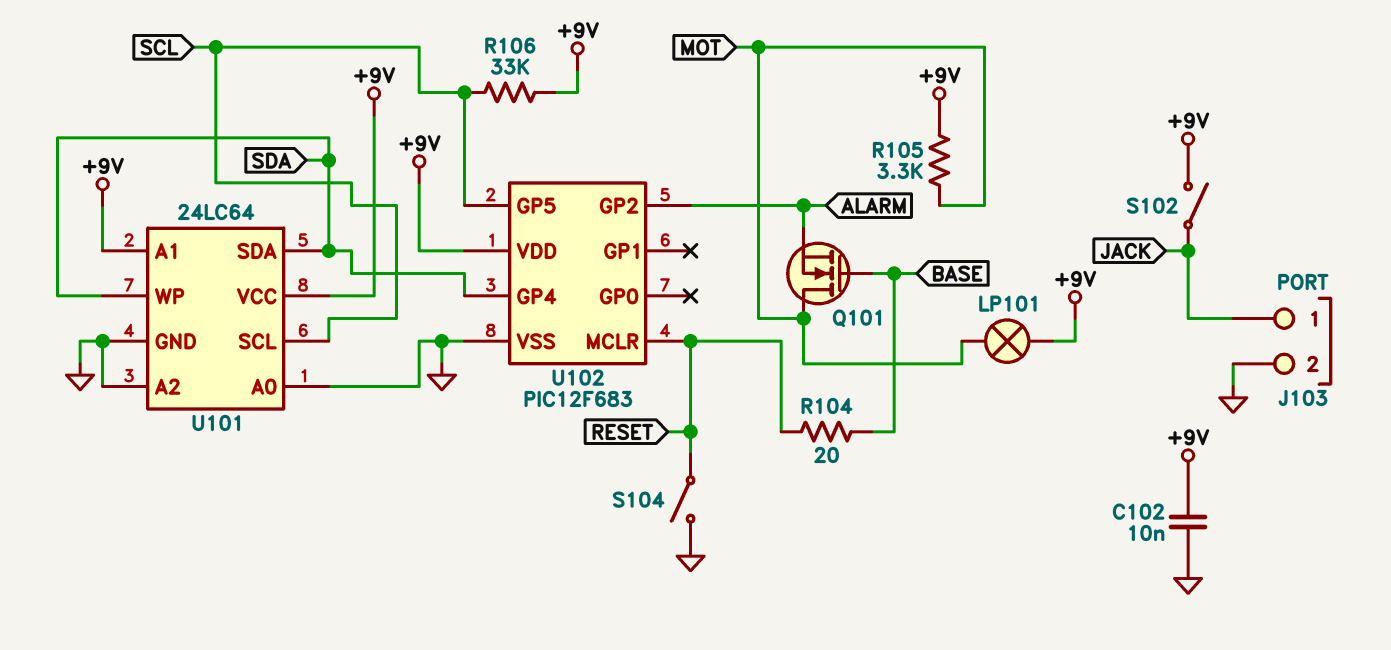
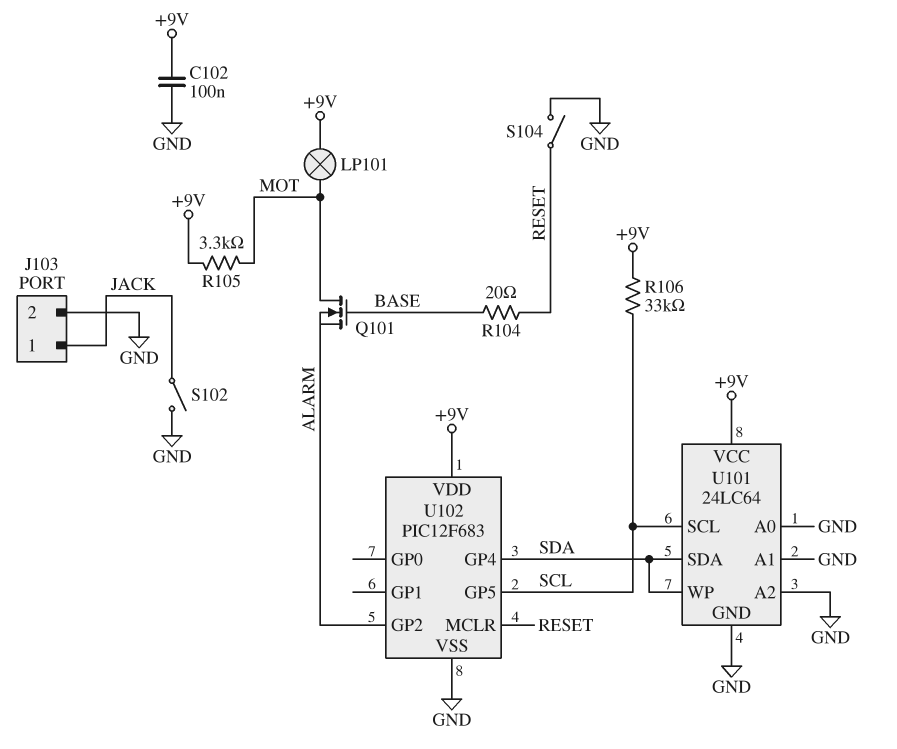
C102: 10nF (+9V, GND) -> 100nF (+9V, GND)
S102: switch (+9V, JACK) -> switch (GND, JACK)
U101 pin A1: +9V -> GND

